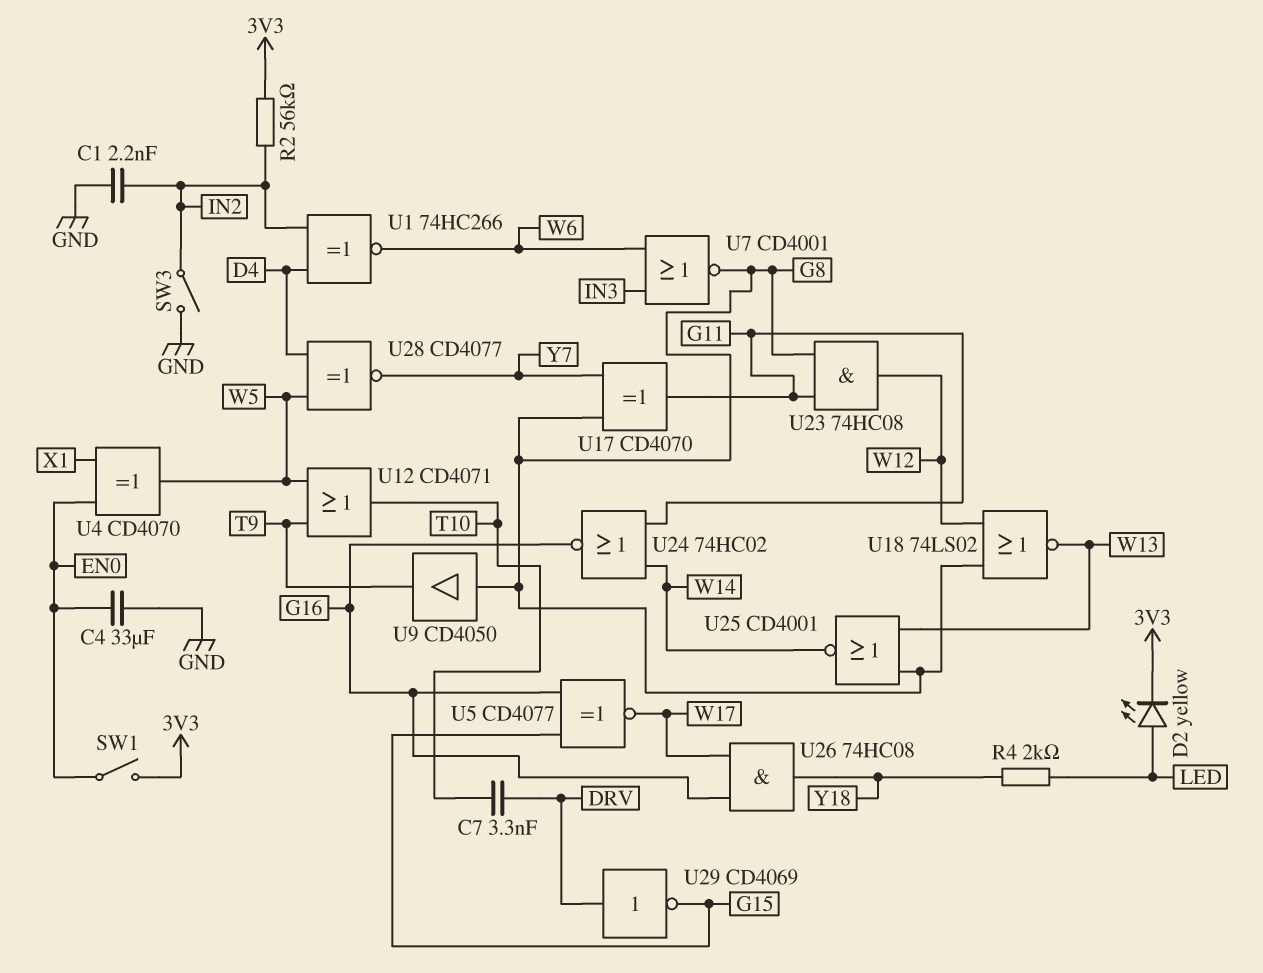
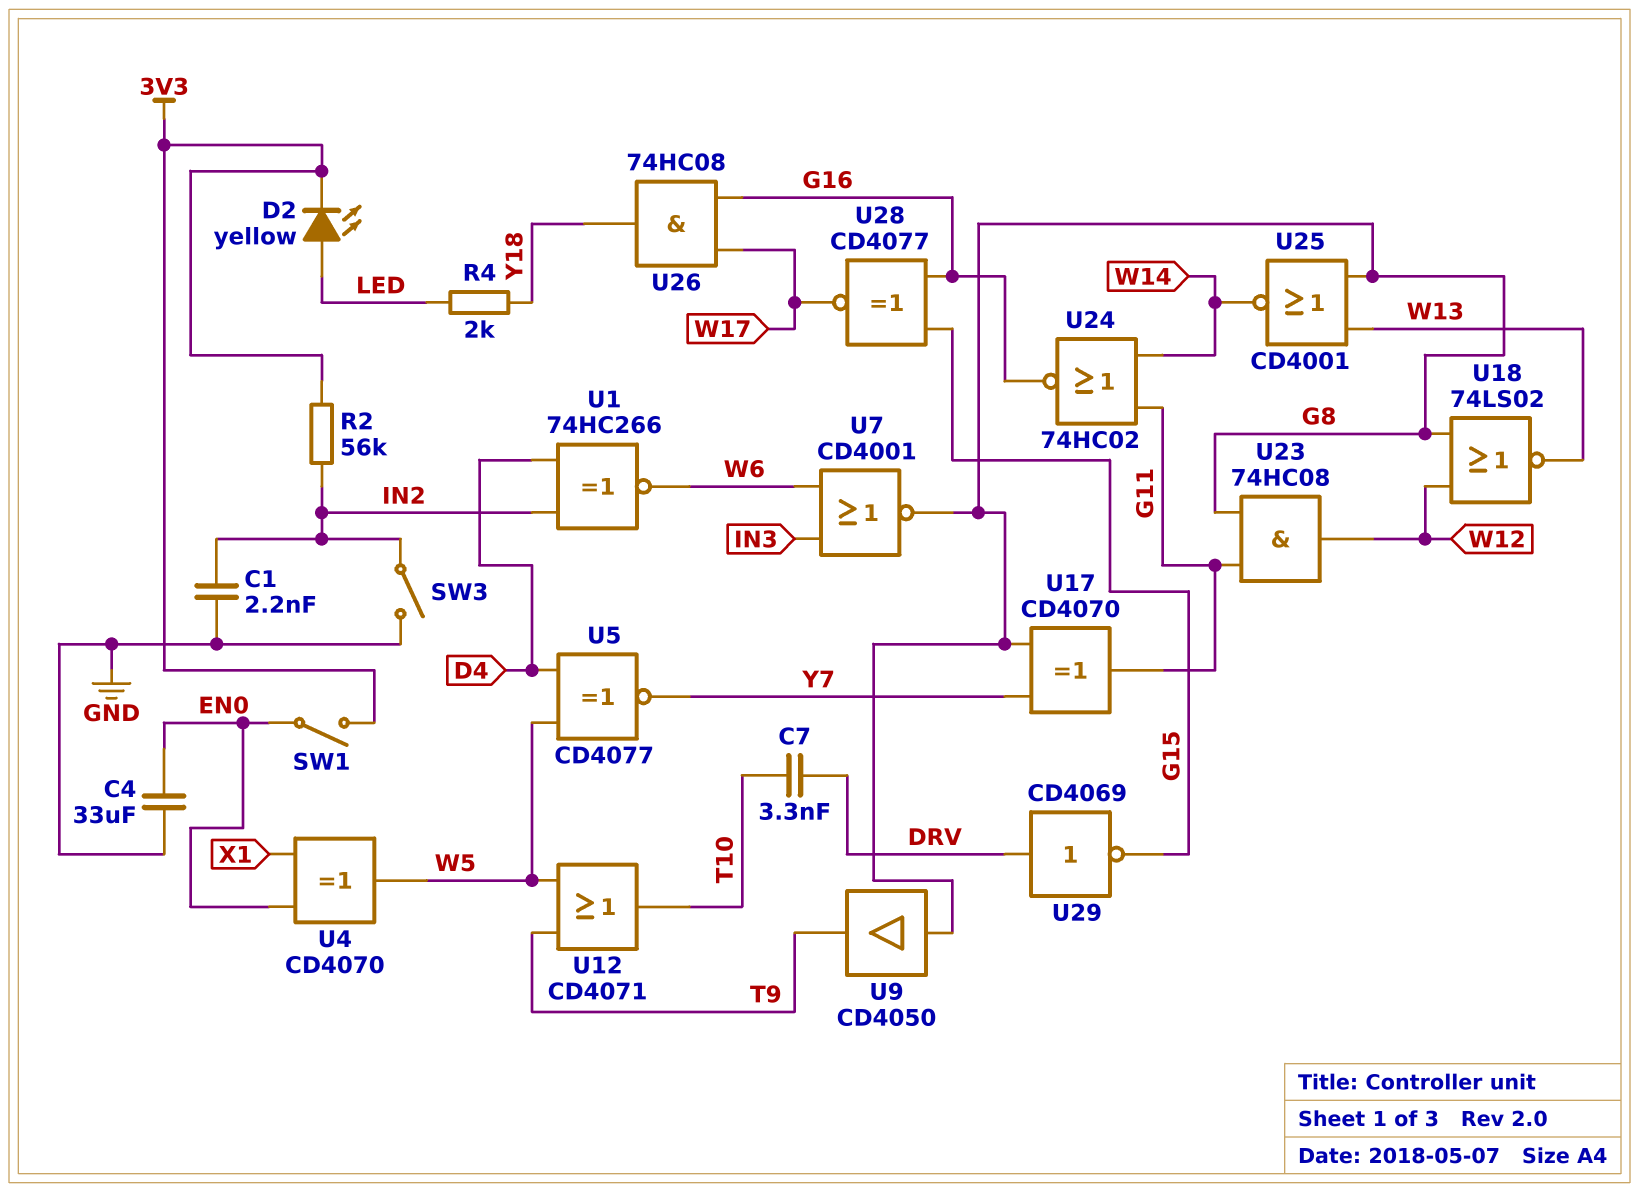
U5: XNOR CD4077 (in G15, in G16, out W17) -> XNOR CD4077 (in D4, in W5, out Y7)
U28: XNOR CD4077 (in D4, in W5, out Y7) -> XNOR CD4077 (in G15, in G16, out W17)

